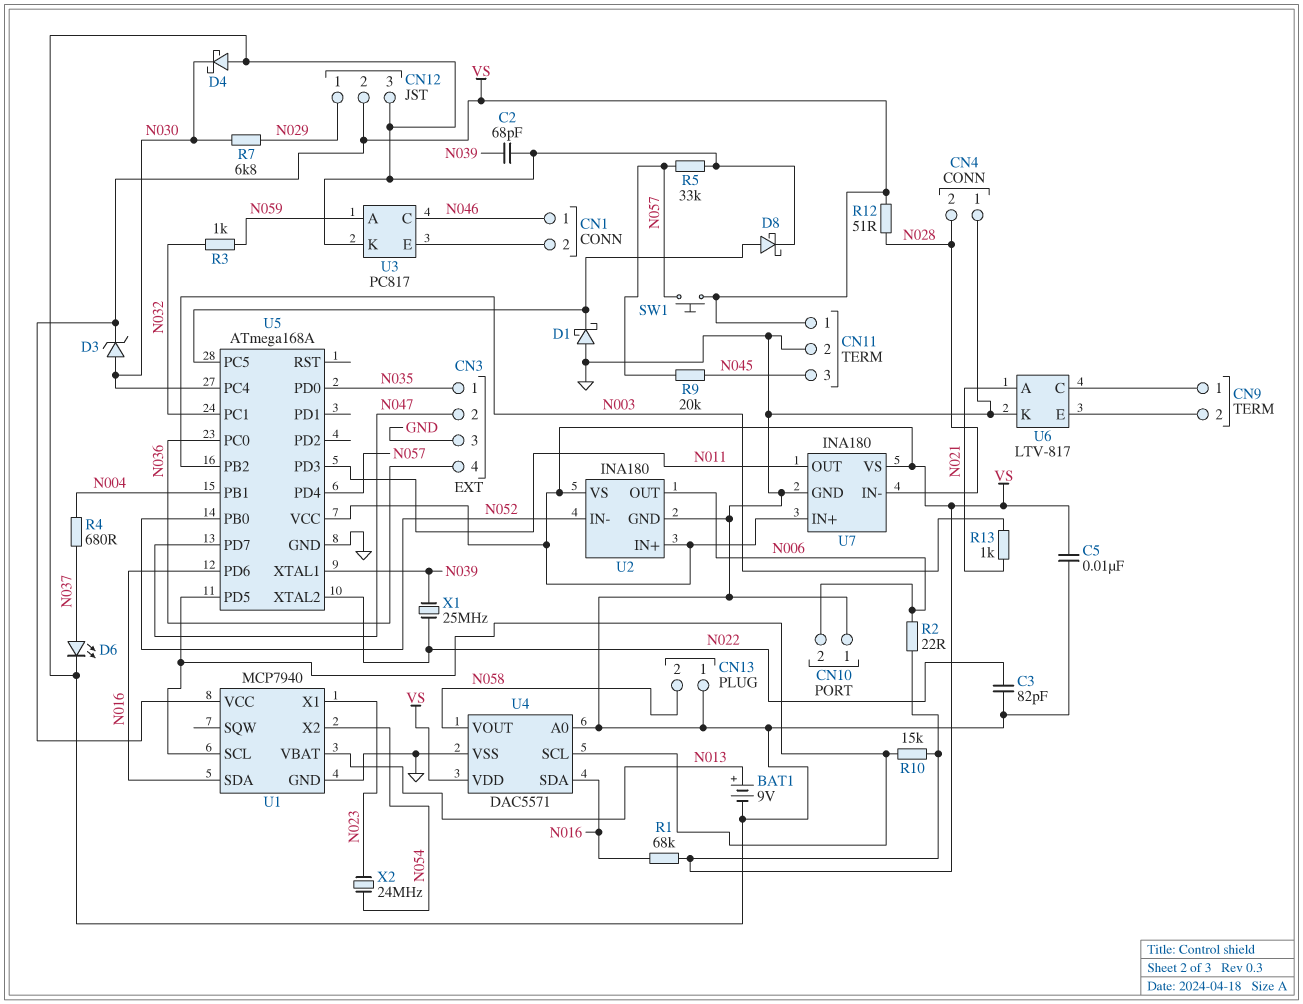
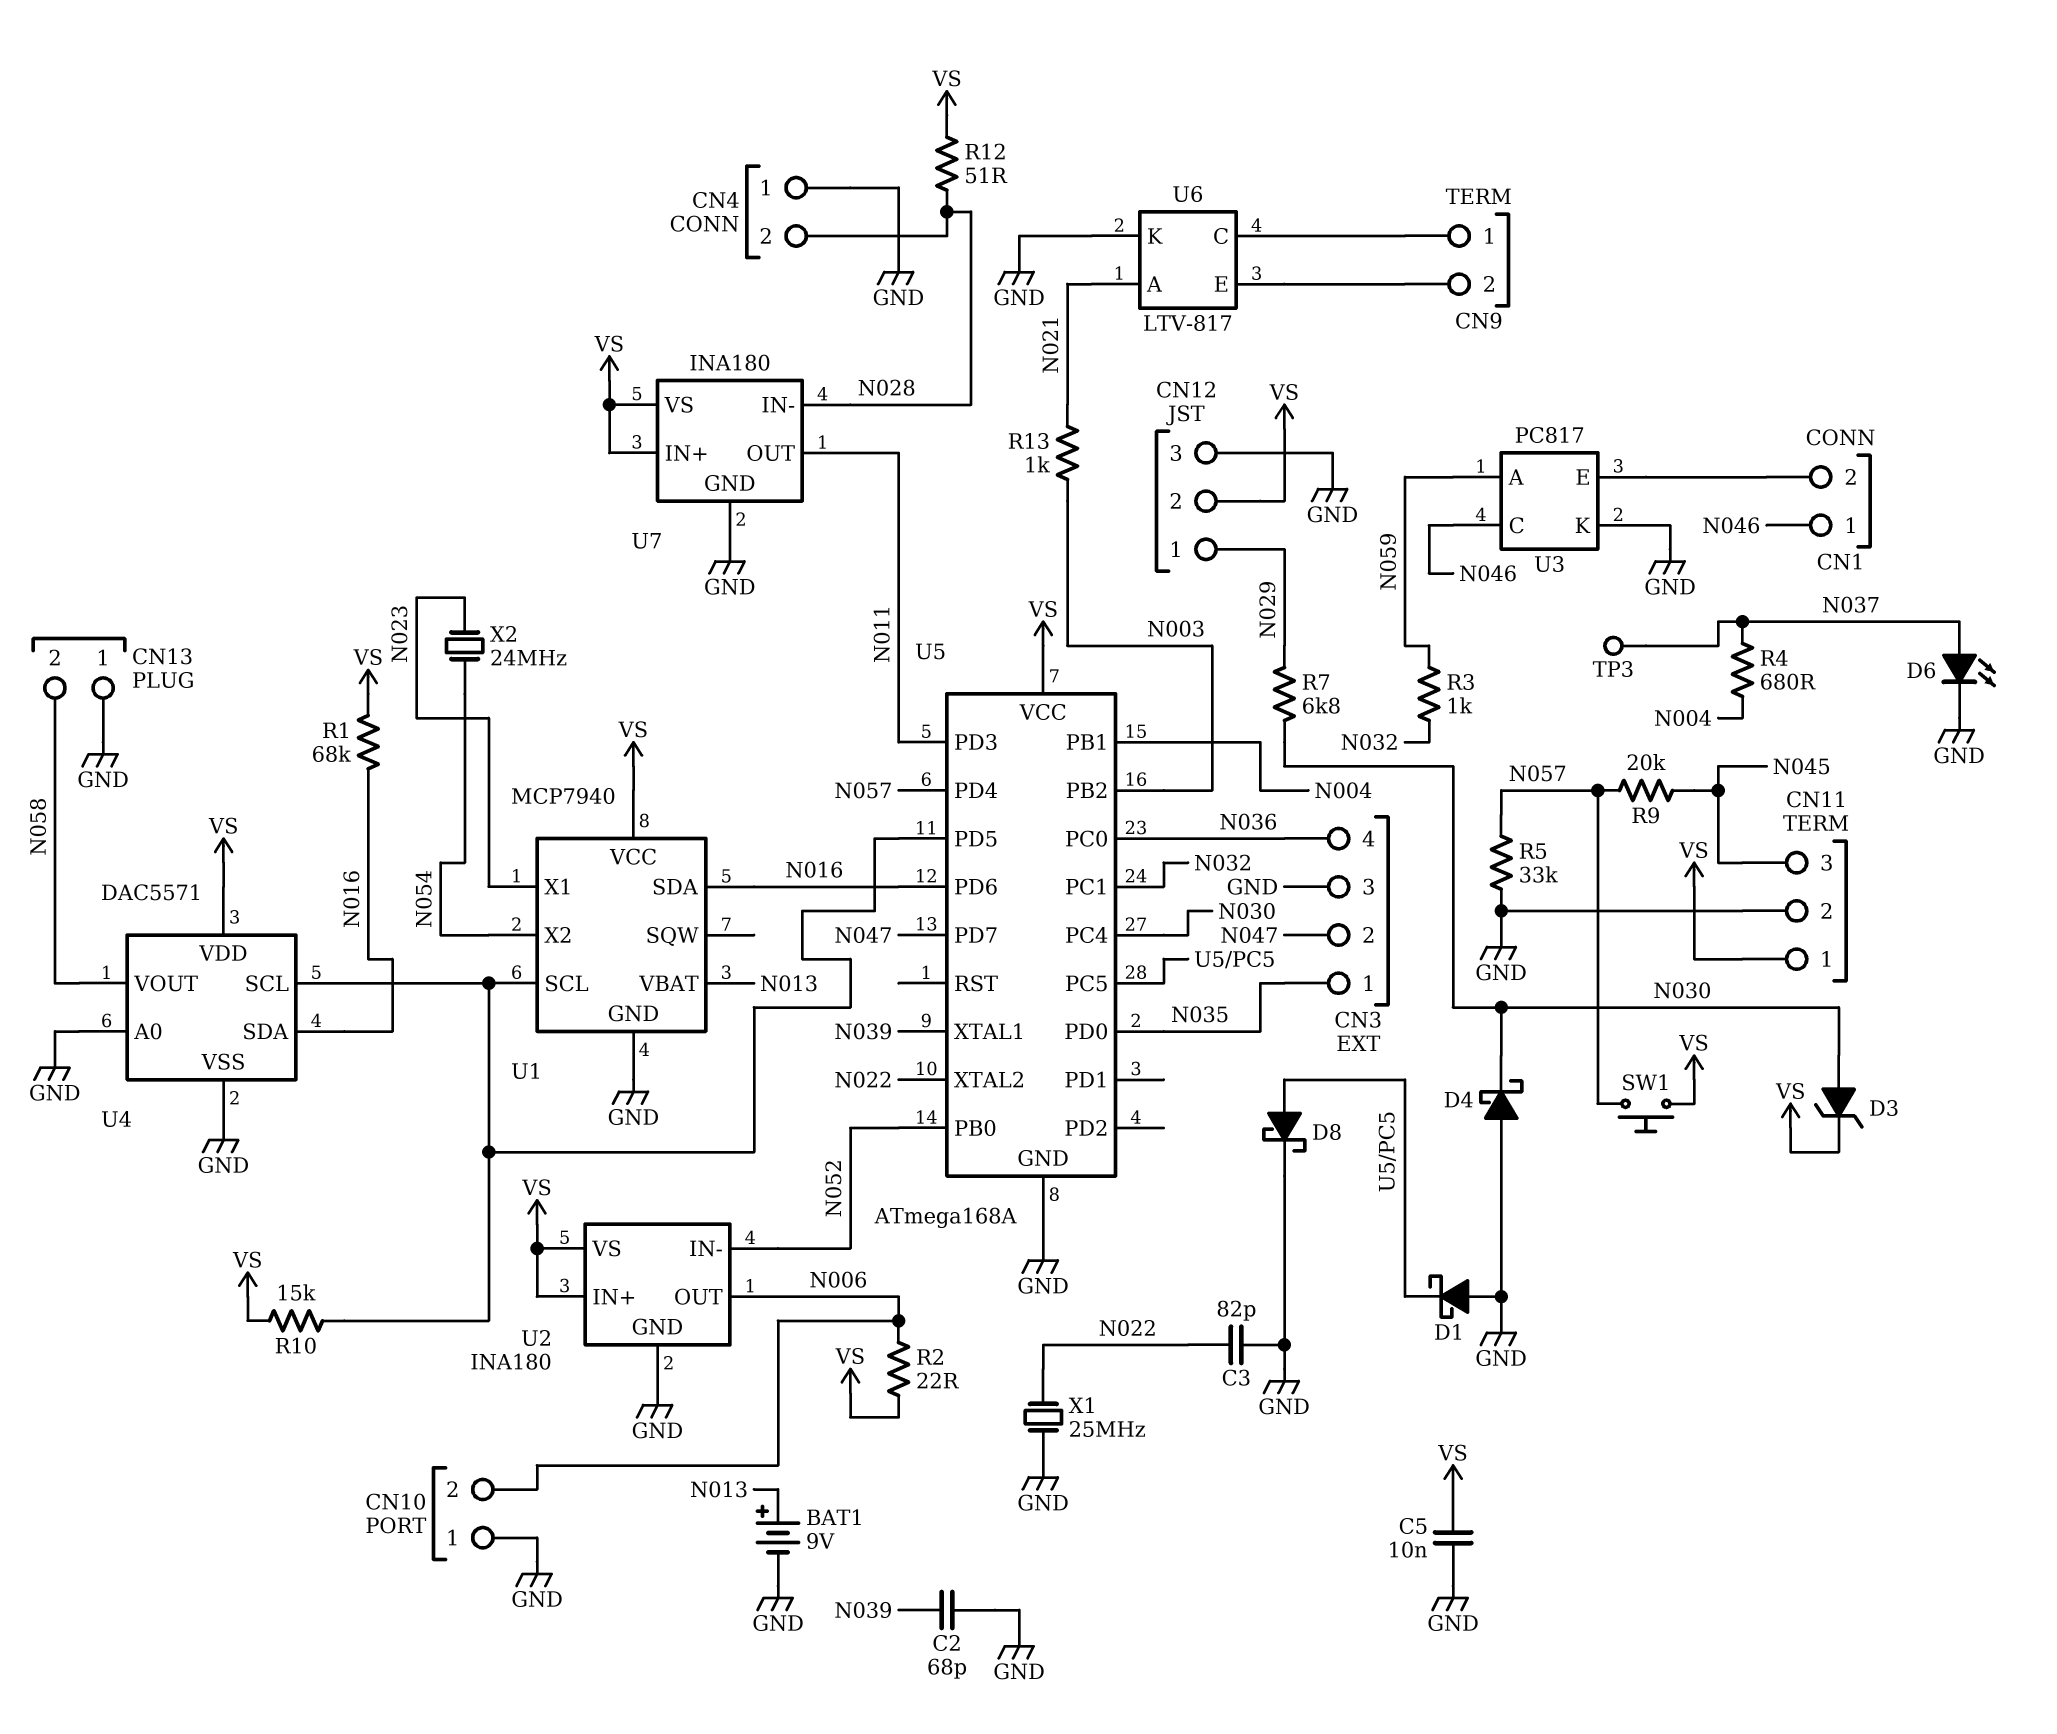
TP3: none -> test point (N037)
X1: 25MHz (N022, N039) -> 25MHz (GND, N022)

